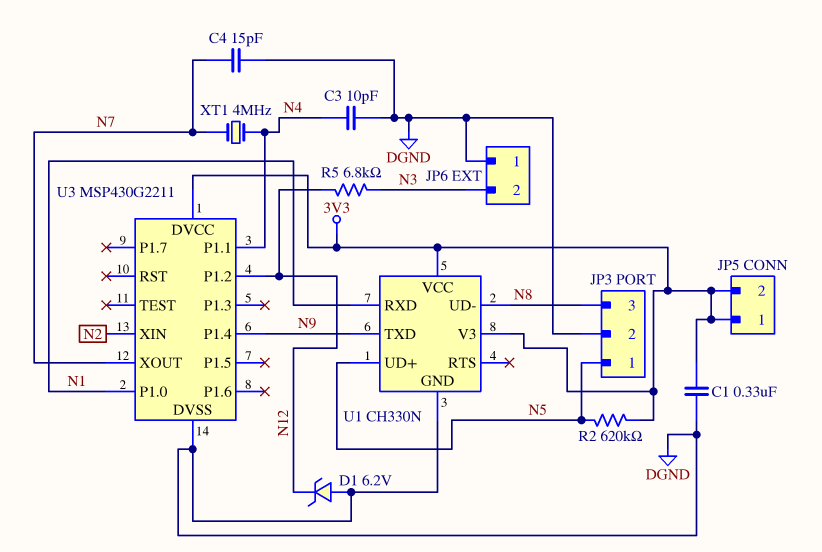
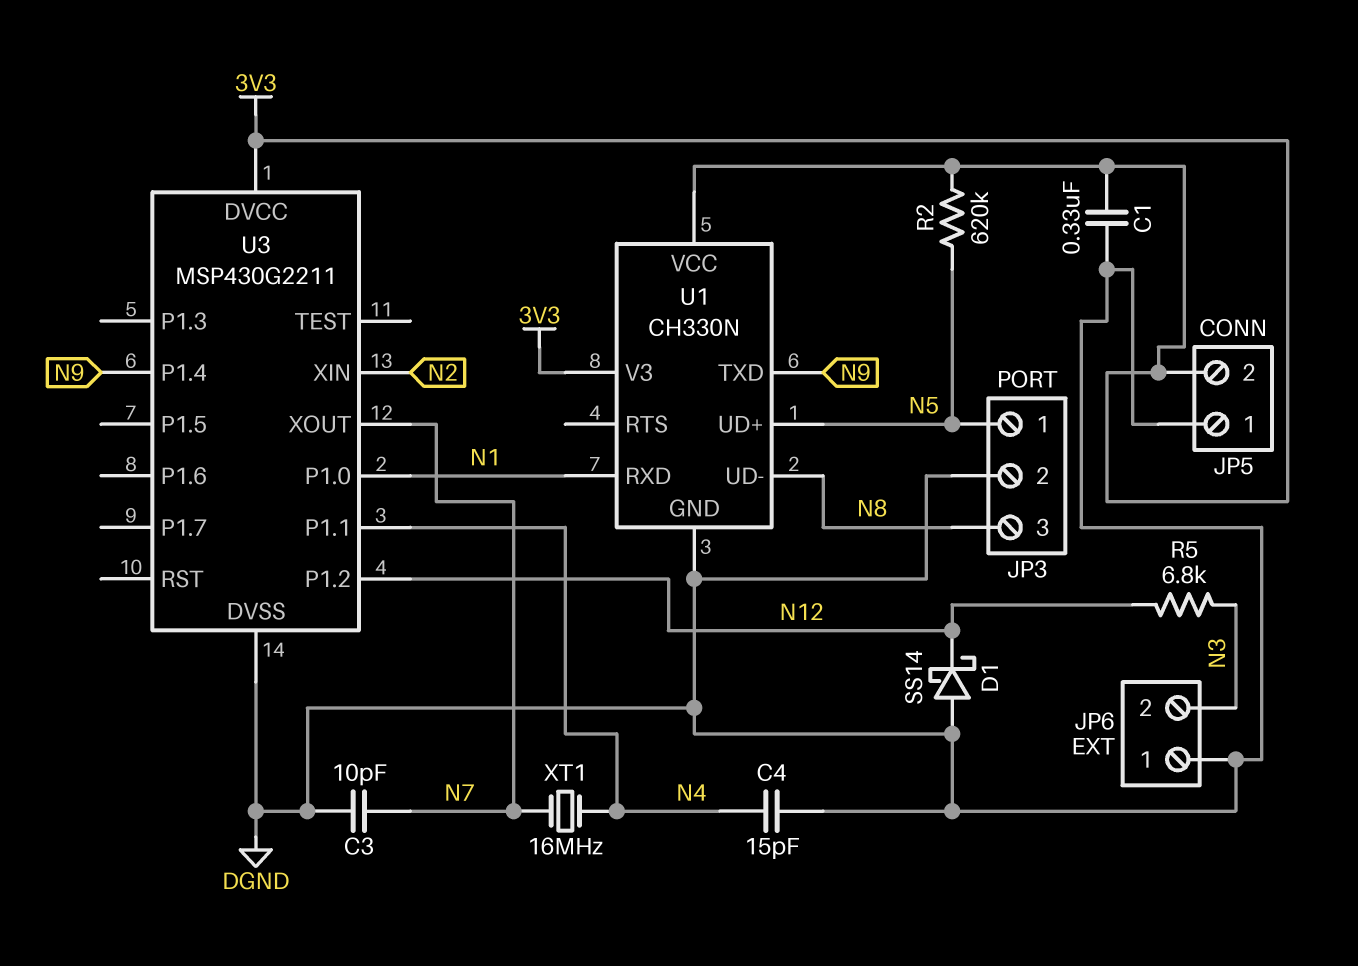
C3: 10pF (DGND, N4) -> 10pF (DGND, N7)
C4: 15pF (DGND, N7) -> 15pF (DGND, N4)
D1: zener 6.2V (A DGND, K N12) -> schottky SS14 (A DGND, K N12)
JP5 pin 1: 3V3 -> DGND
XT1: 4MHz (N4, N7) -> 16MHz (N4, N7)

